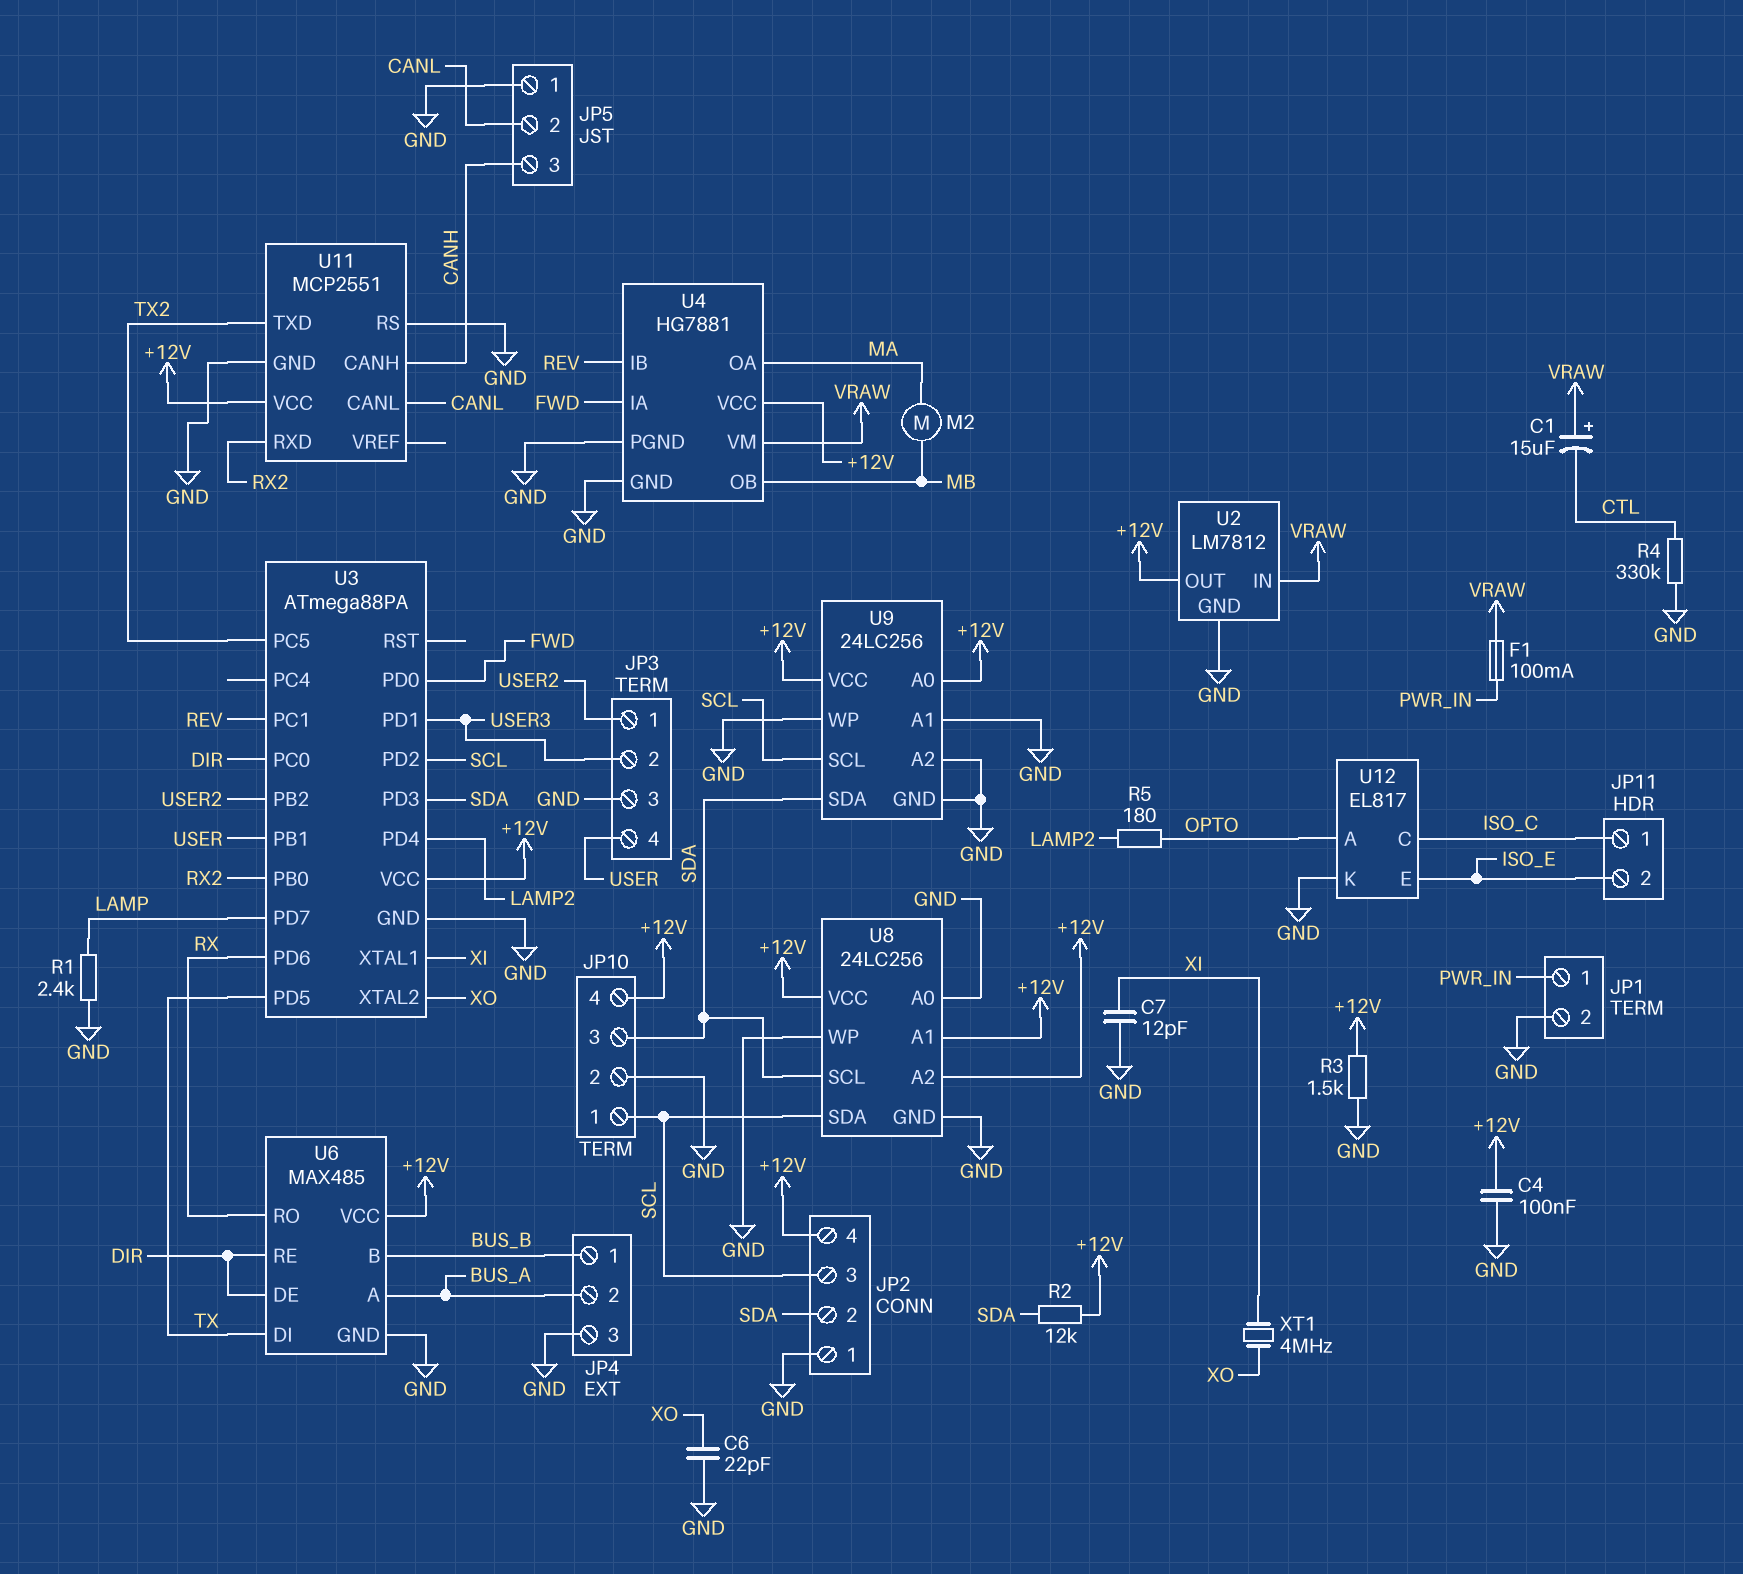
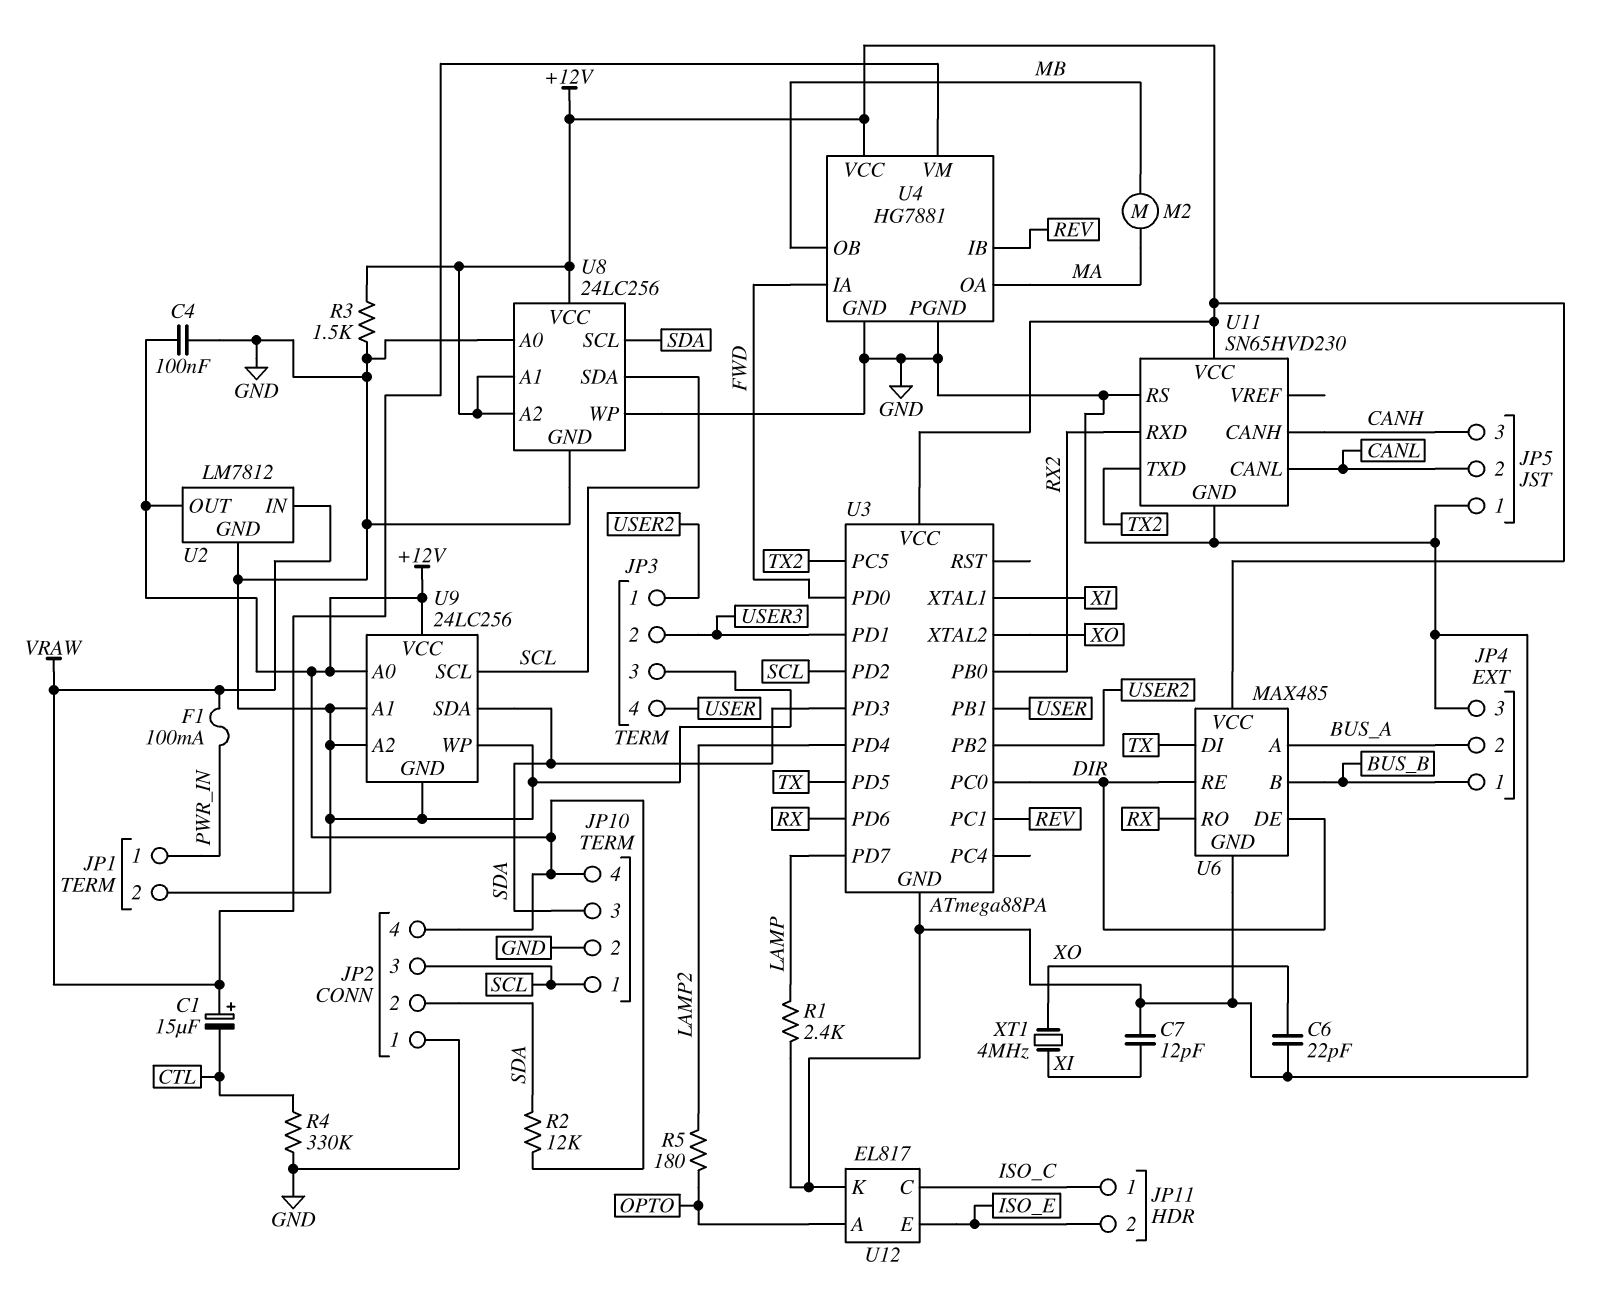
U11: MCP2551 -> SN65HVD230

